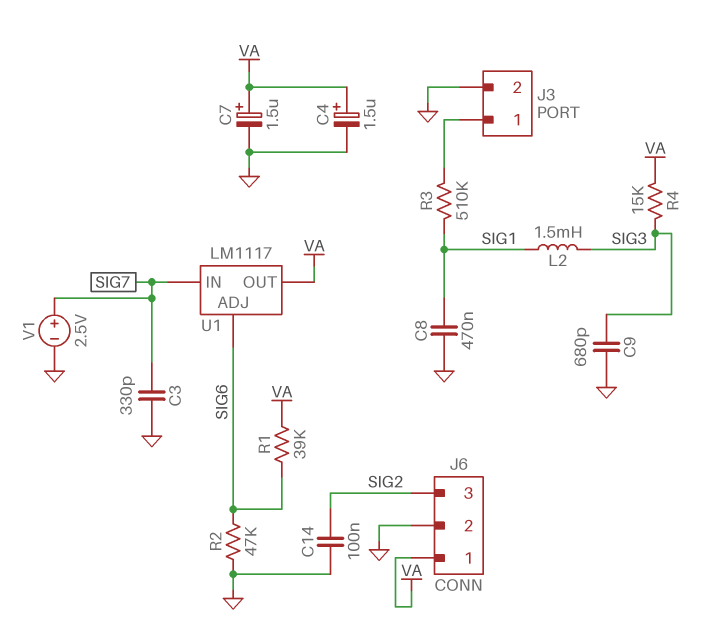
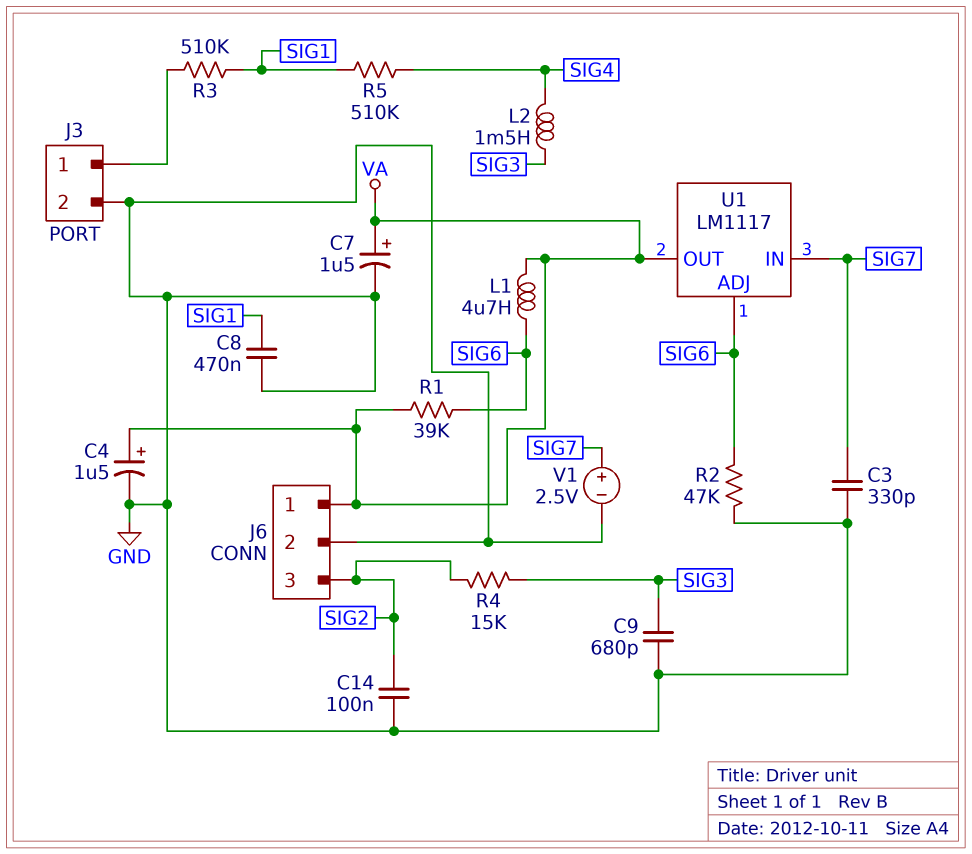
L1: none -> 4.7uH (SIG6, VA)
L2: 1.5mH (SIG1, SIG3) -> 1.5mH (SIG3, SIG4)
R4: 15k (SIG3, VA) -> 15k (SIG2, SIG3)
R5: none -> 510k (SIG1, SIG4)

